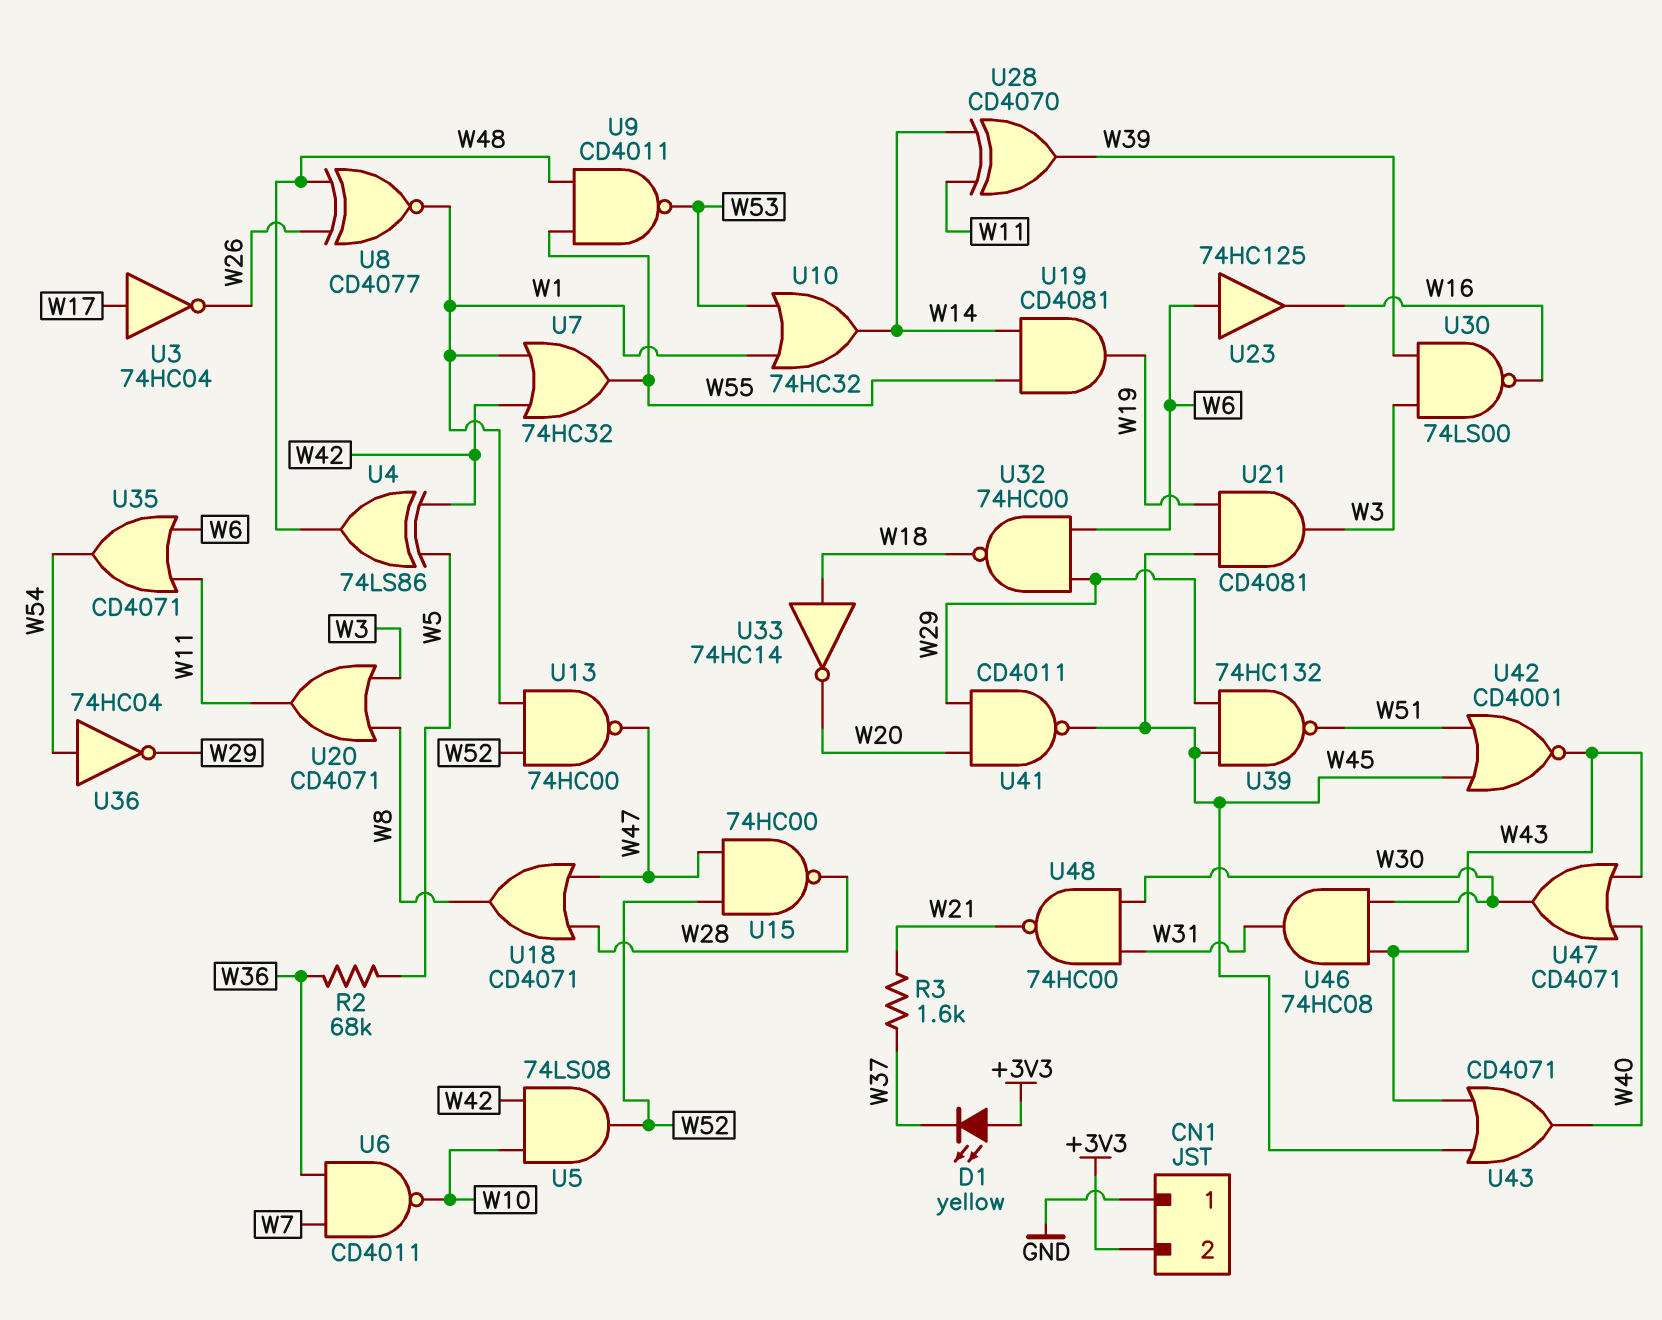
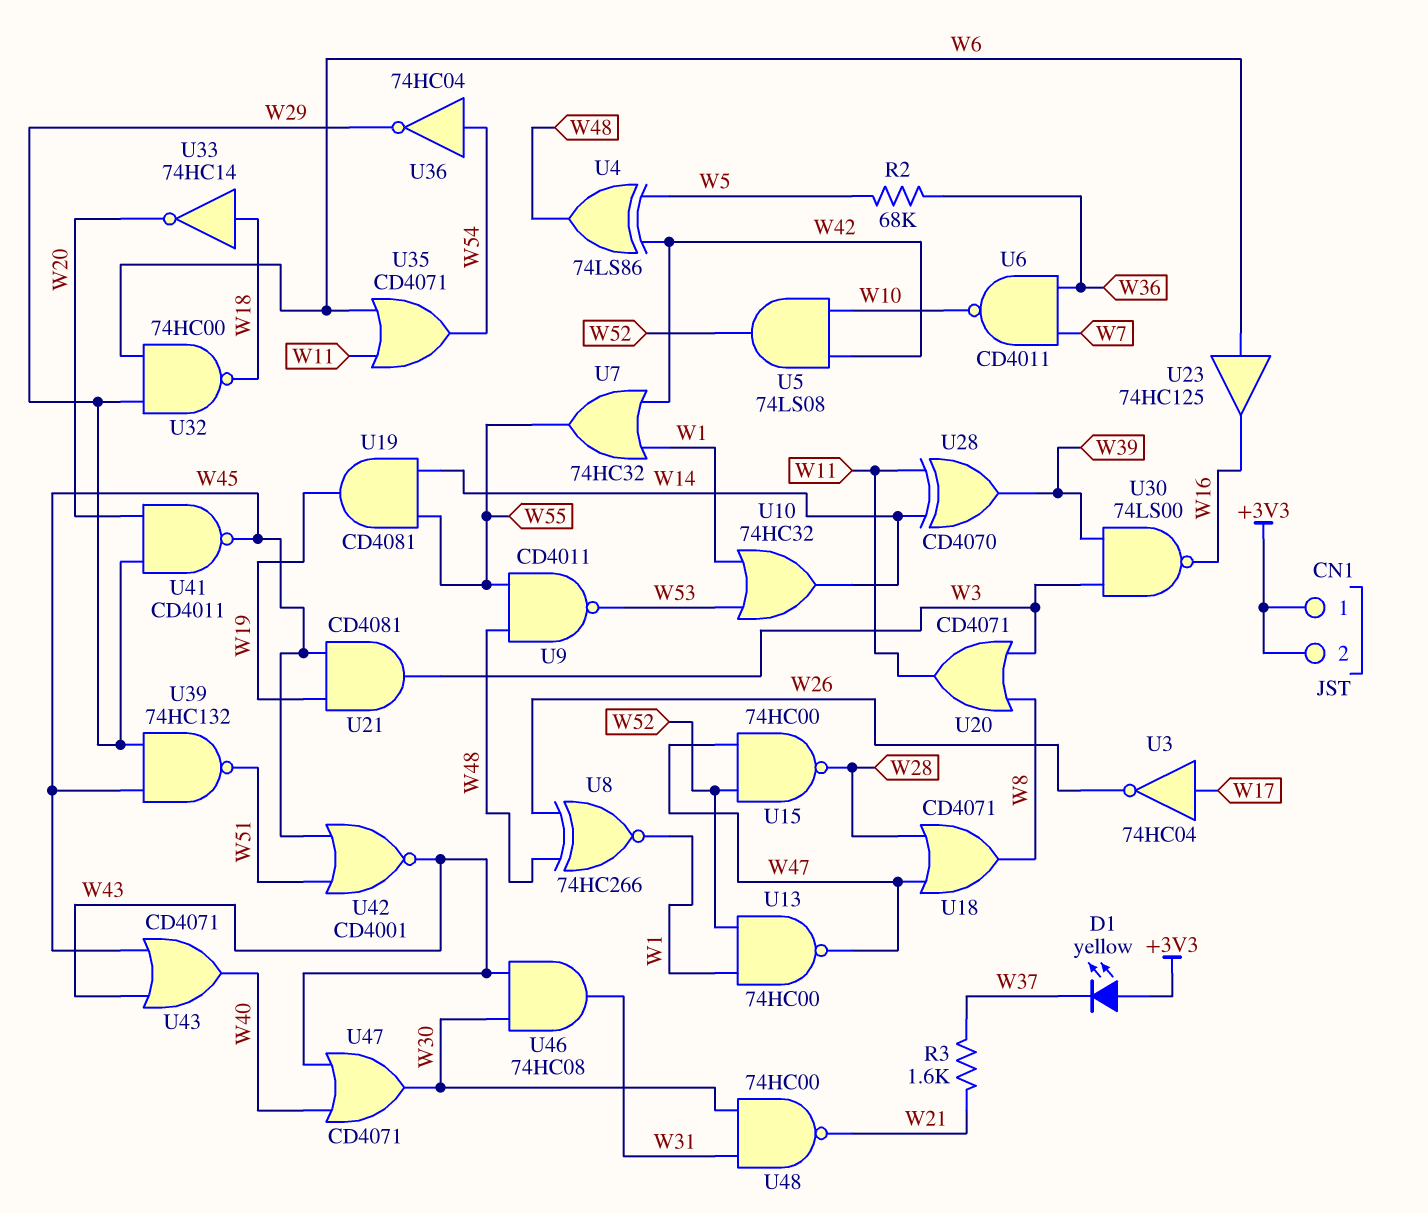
CN1 pin 1: GND -> +3V3
U8: XNOR CD4077 (in W26, in W48, out W1) -> XNOR 74HC266 (in W26, in W48, out W1)

